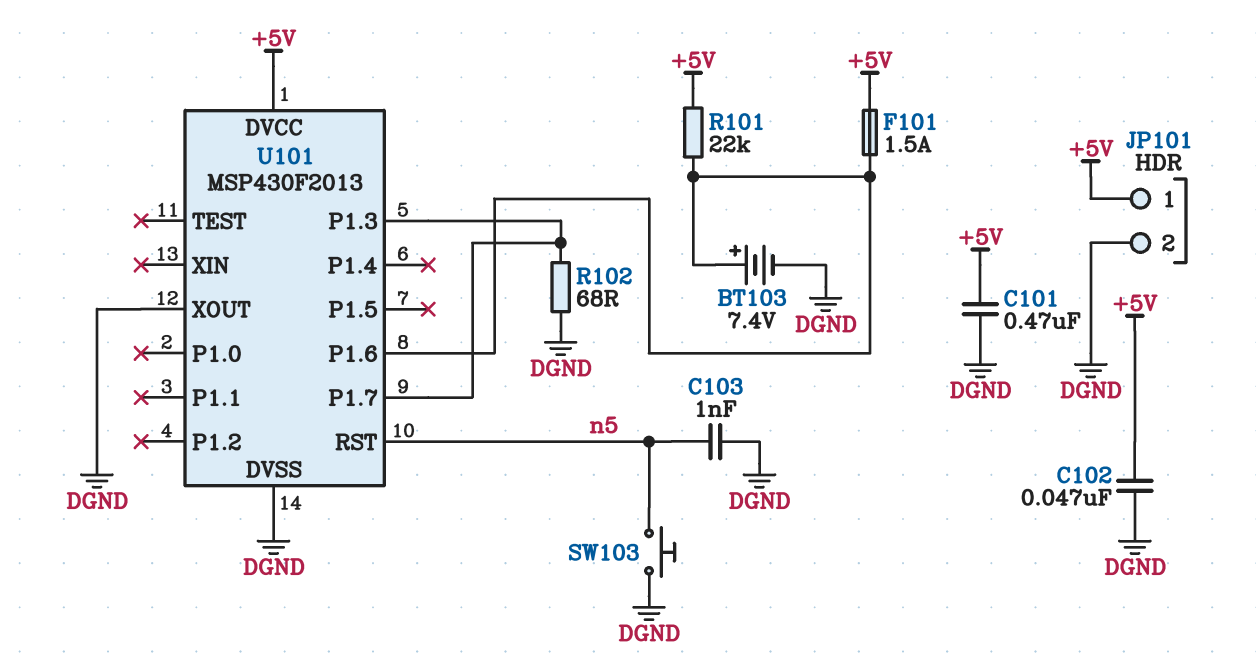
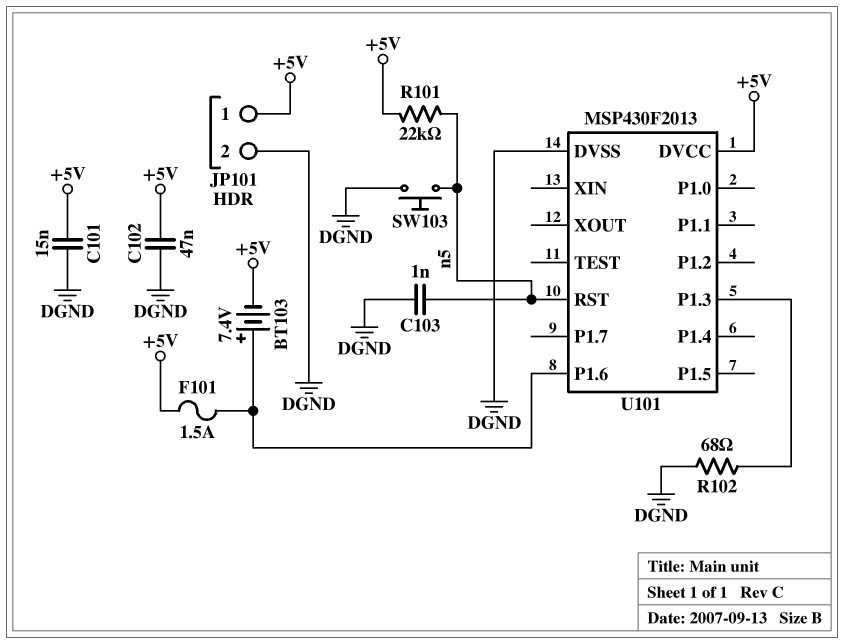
BT103: 7.4V (plus U101/P1.6, minus DGND) -> 7.4V (plus U101/P1.6, minus +5V)
C101: 470nF (+5V, DGND) -> 15nF (+5V, DGND)
R101: 22k (+5V, U101/P1.6) -> 22k (+5V, n5)
U101 pin P1.7: U101/P1.3 -> none
U101 pin XOUT: DGND -> none

